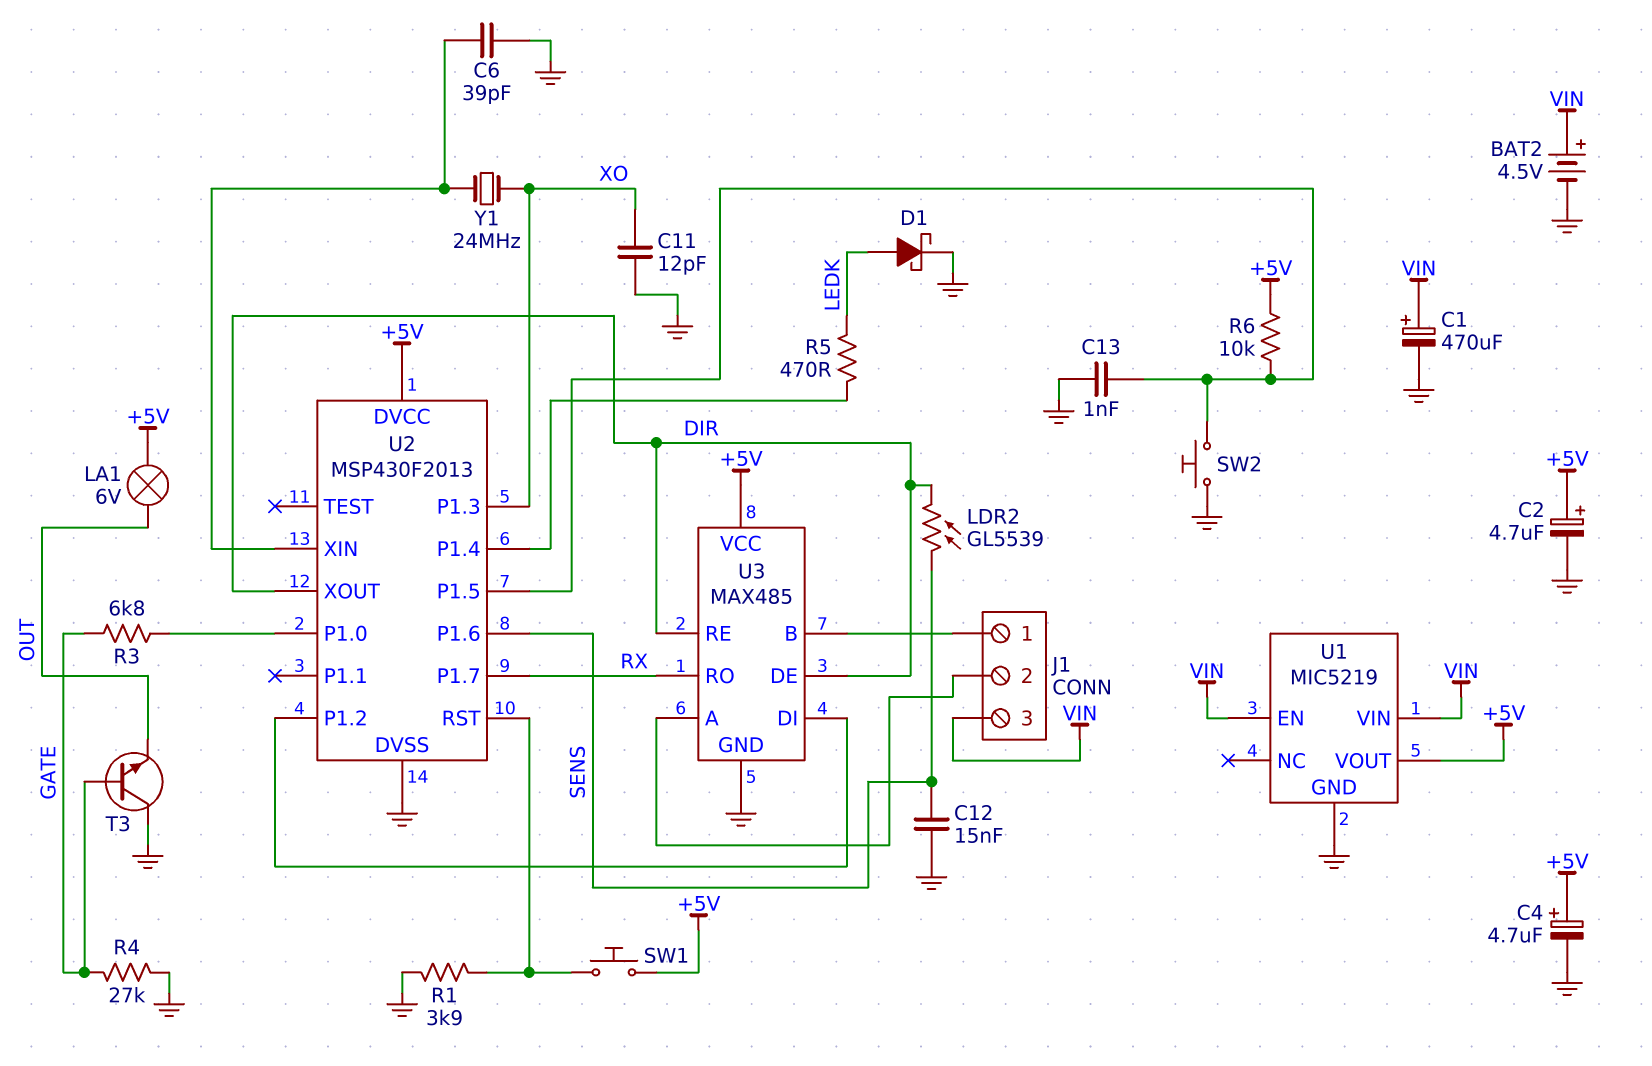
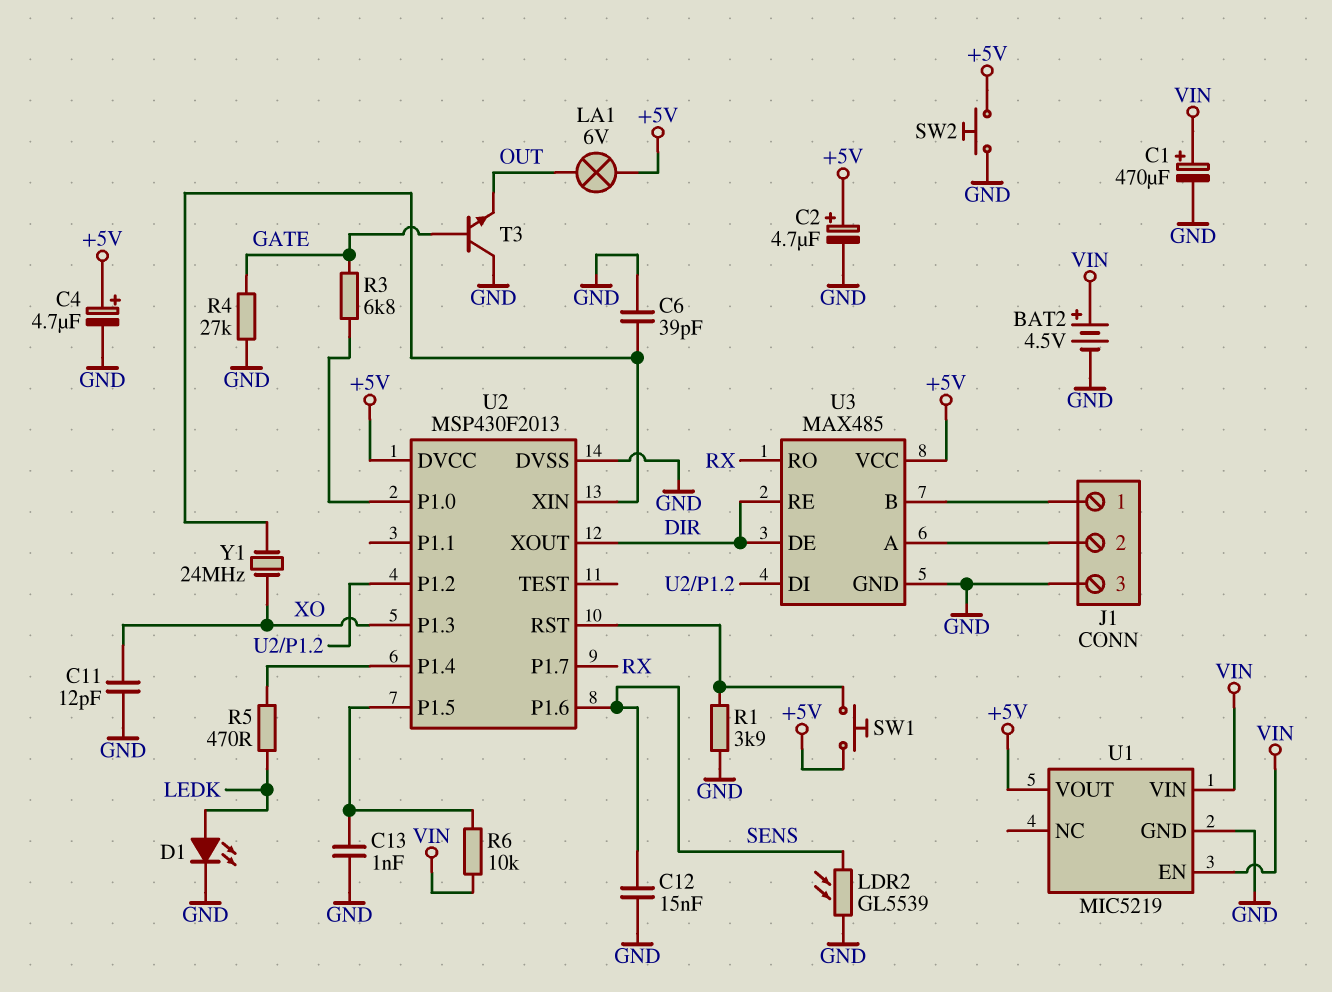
D1: schottky (A LEDK, K GND) -> LED (A LEDK, K GND)
J1 pin 3: VIN -> GND
LDR2: GL5539 (DIR, SENS) -> GL5539 (GND, SENS)
R6: 10k (+5V, U2/P1.5) -> 10k (U2/P1.5, VIN)
SW2: button (GND, U2/P1.5) -> button (+5V, GND)

